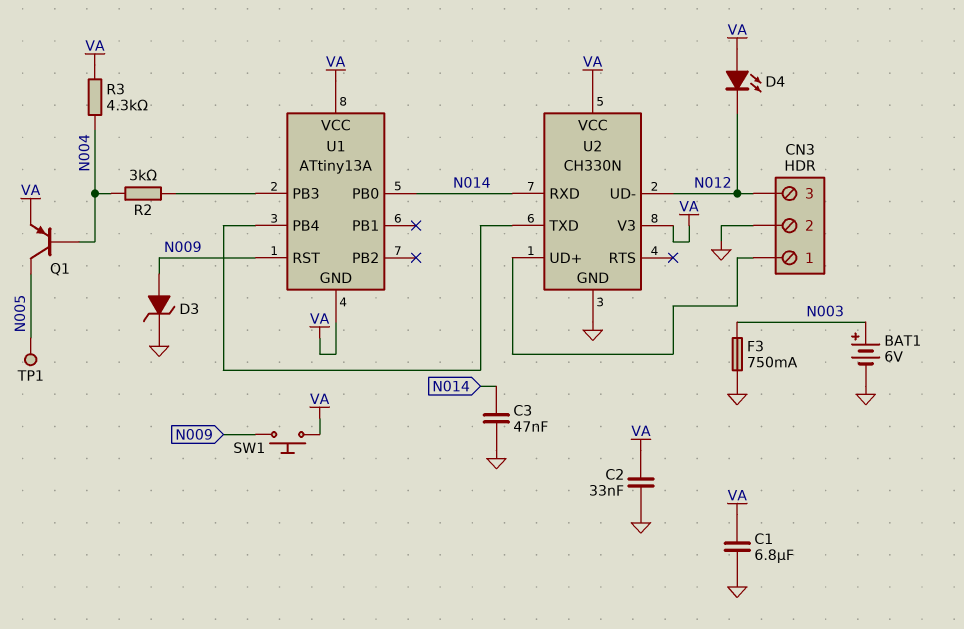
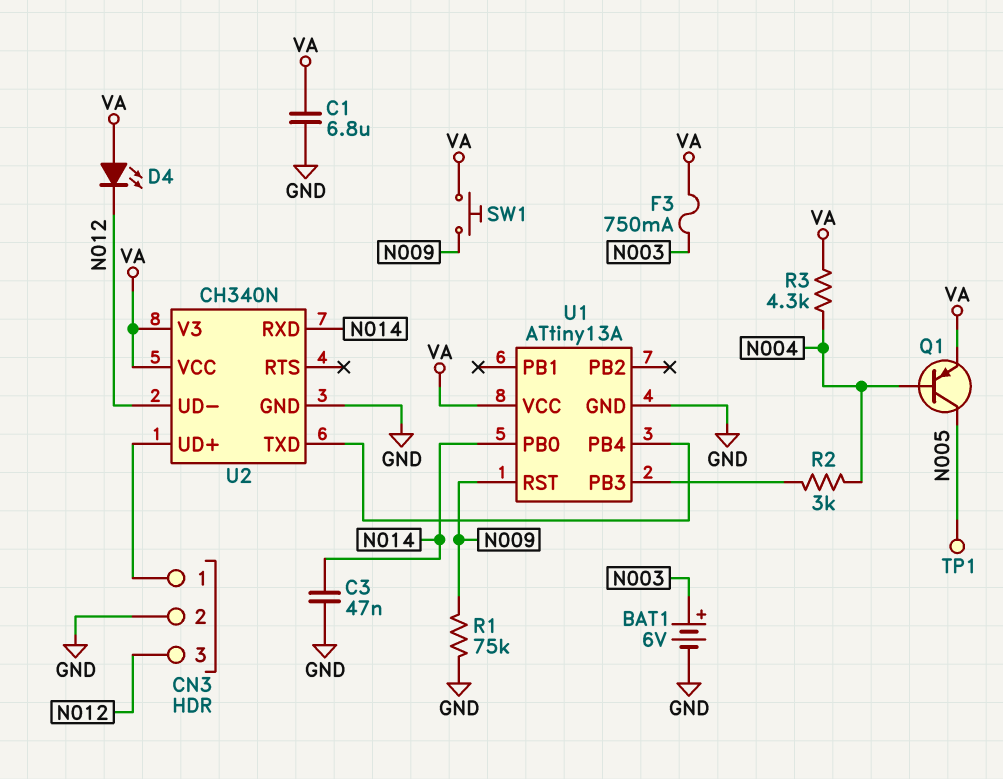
C2: 33nF (GND, VA) -> none
D3: zener (A N009, K GND) -> none
F3: 750mA (GND, N003) -> 750mA (N003, VA)
R1: none -> 75k (GND, N009)
U1 pin GND: VA -> GND
U2: CH330N -> CH340N

